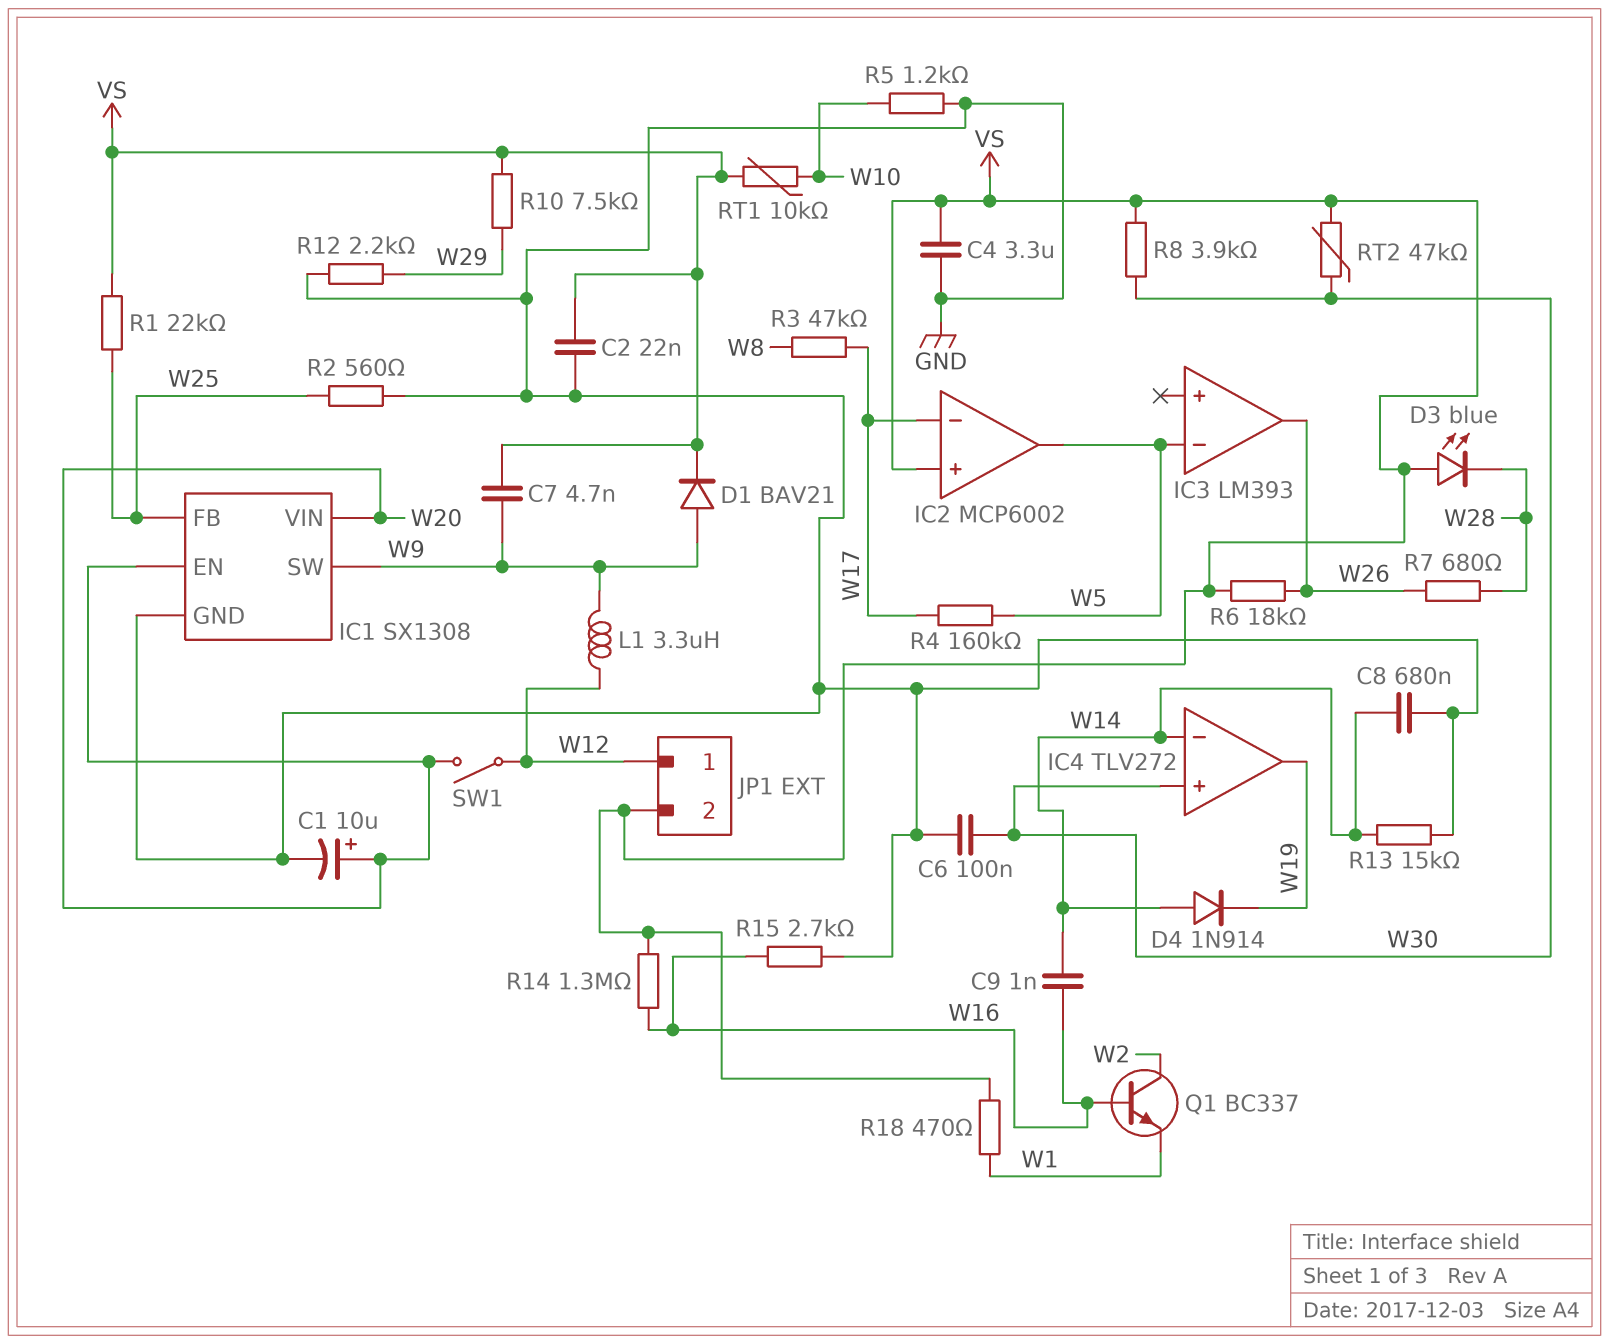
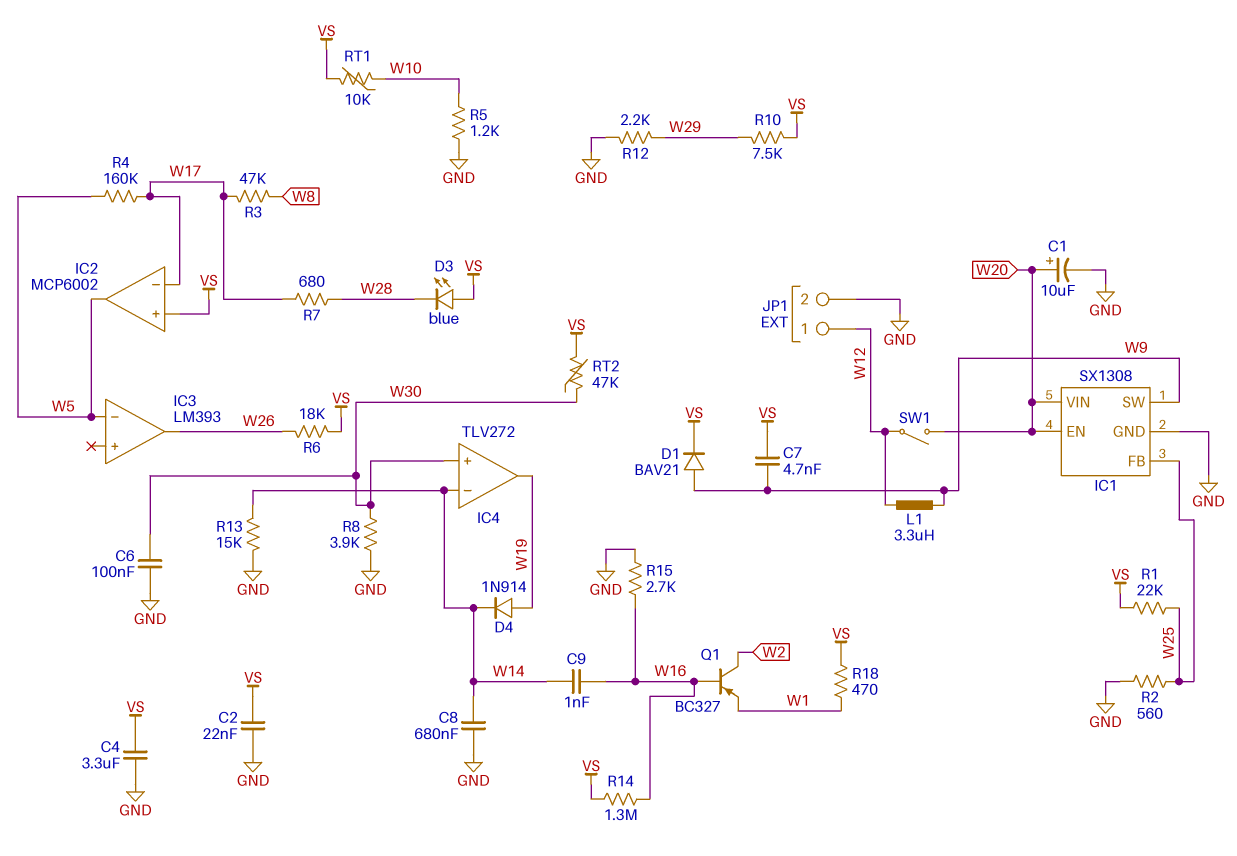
D4: diode 1N914 (A W14, K W19) -> diode 1N914 (A W19, K W14)
JP1 pin 2: VS -> GND
Q1: NPN BC337 (B W16, C W2, E W1) -> PNP BC327 (B W16, C W2, E W1)
R7: 680 (W26, W28) -> 680 (W17, W28)
R8: 3.9k (VS, W30) -> 3.9k (GND, W30)

